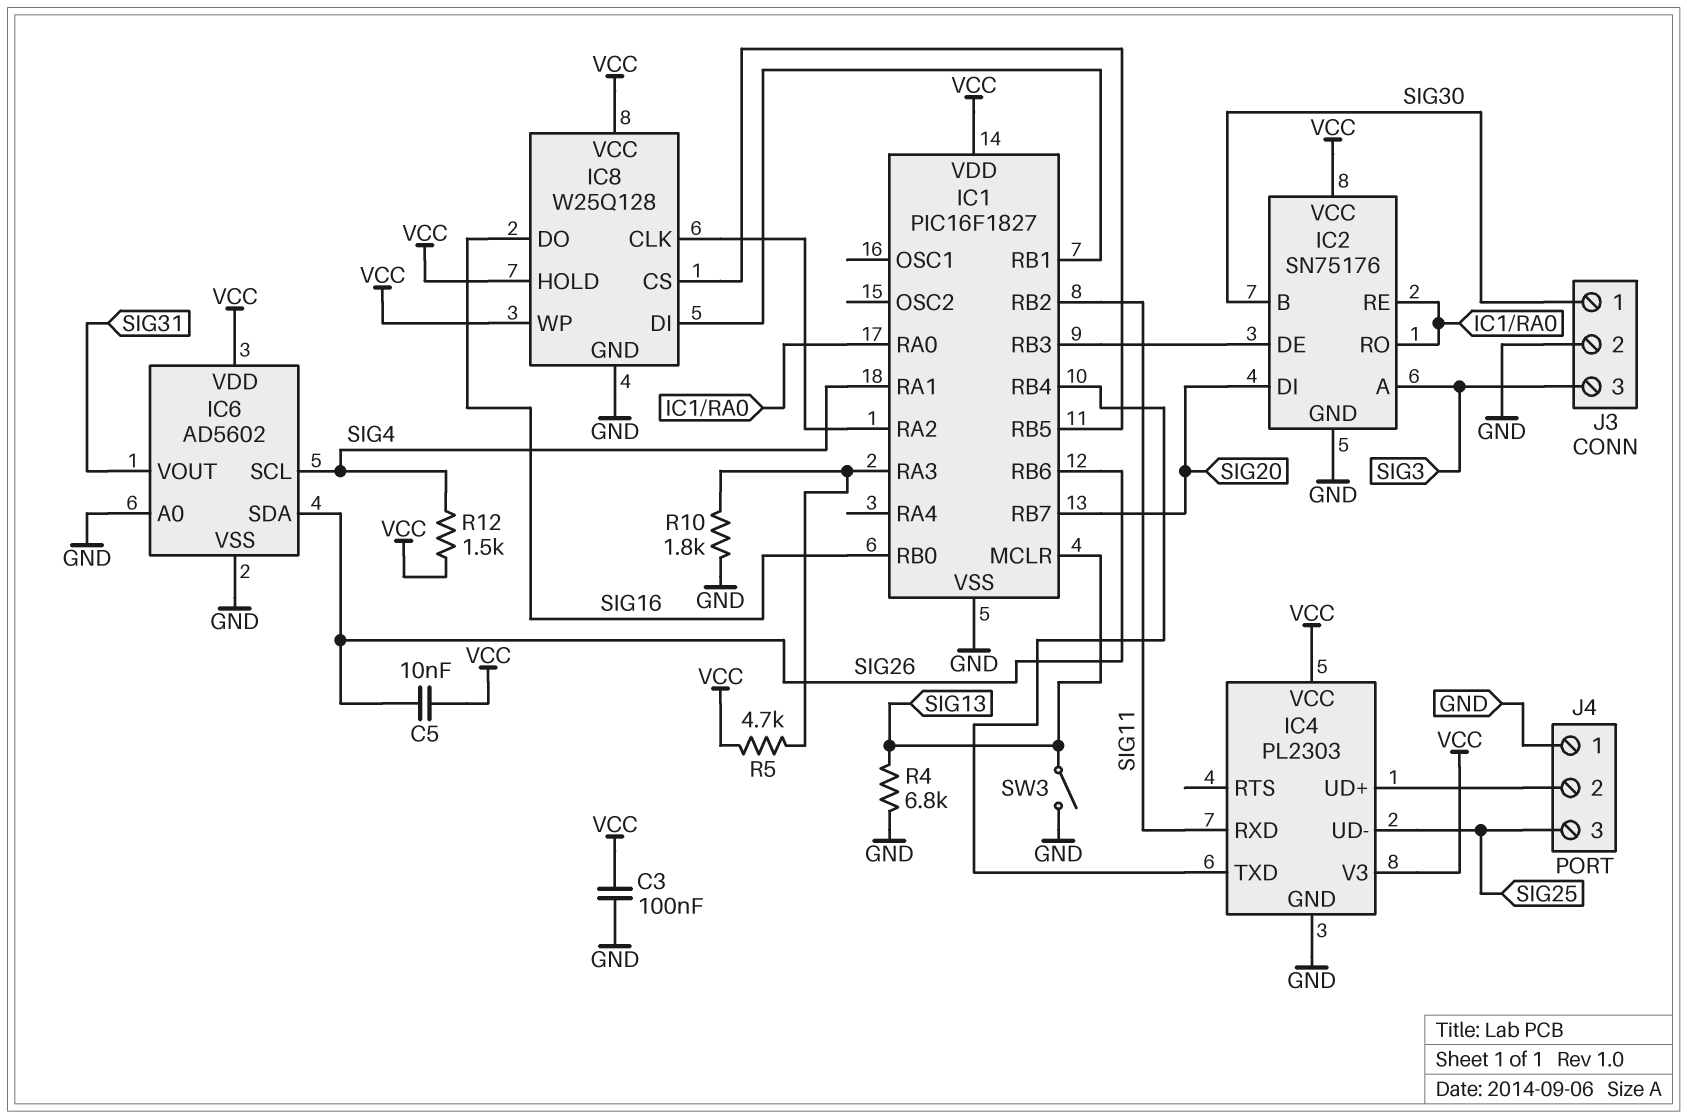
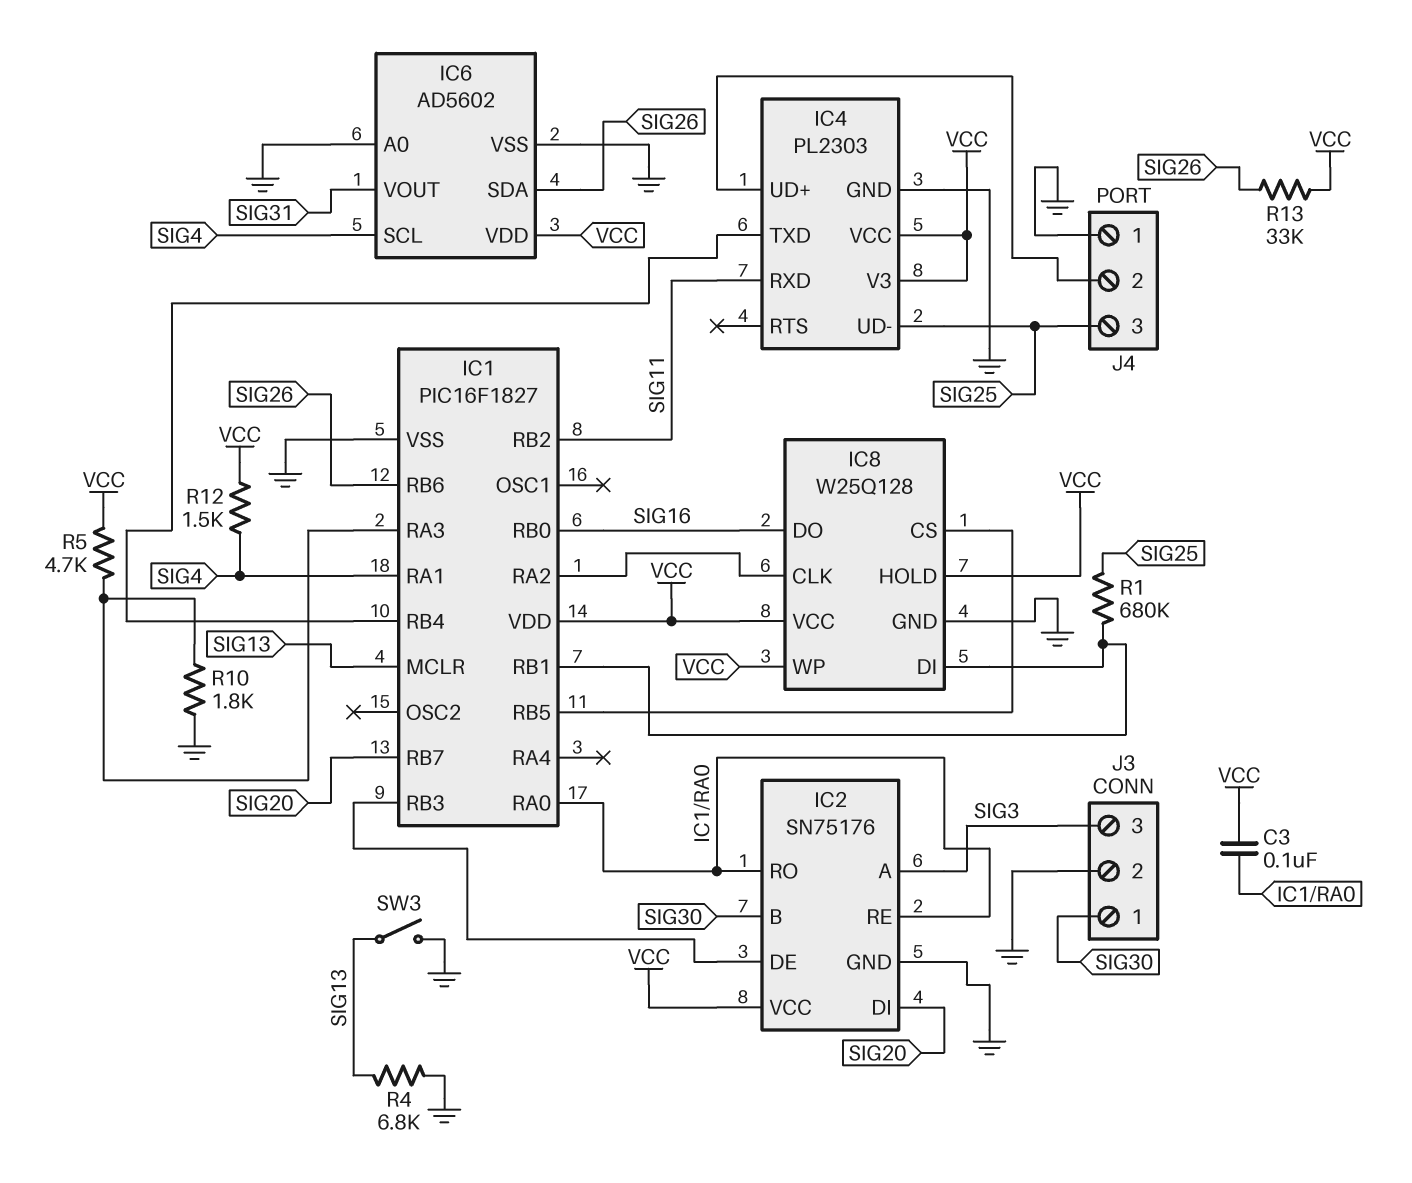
C3: 100nF (GND, VCC) -> 100nF (IC1/RA0, VCC)
C5: 10nF (SIG26, VCC) -> none
R1: none -> 680k (IC1/RB1, SIG25)
R13: none -> 33k (SIG26, VCC)

